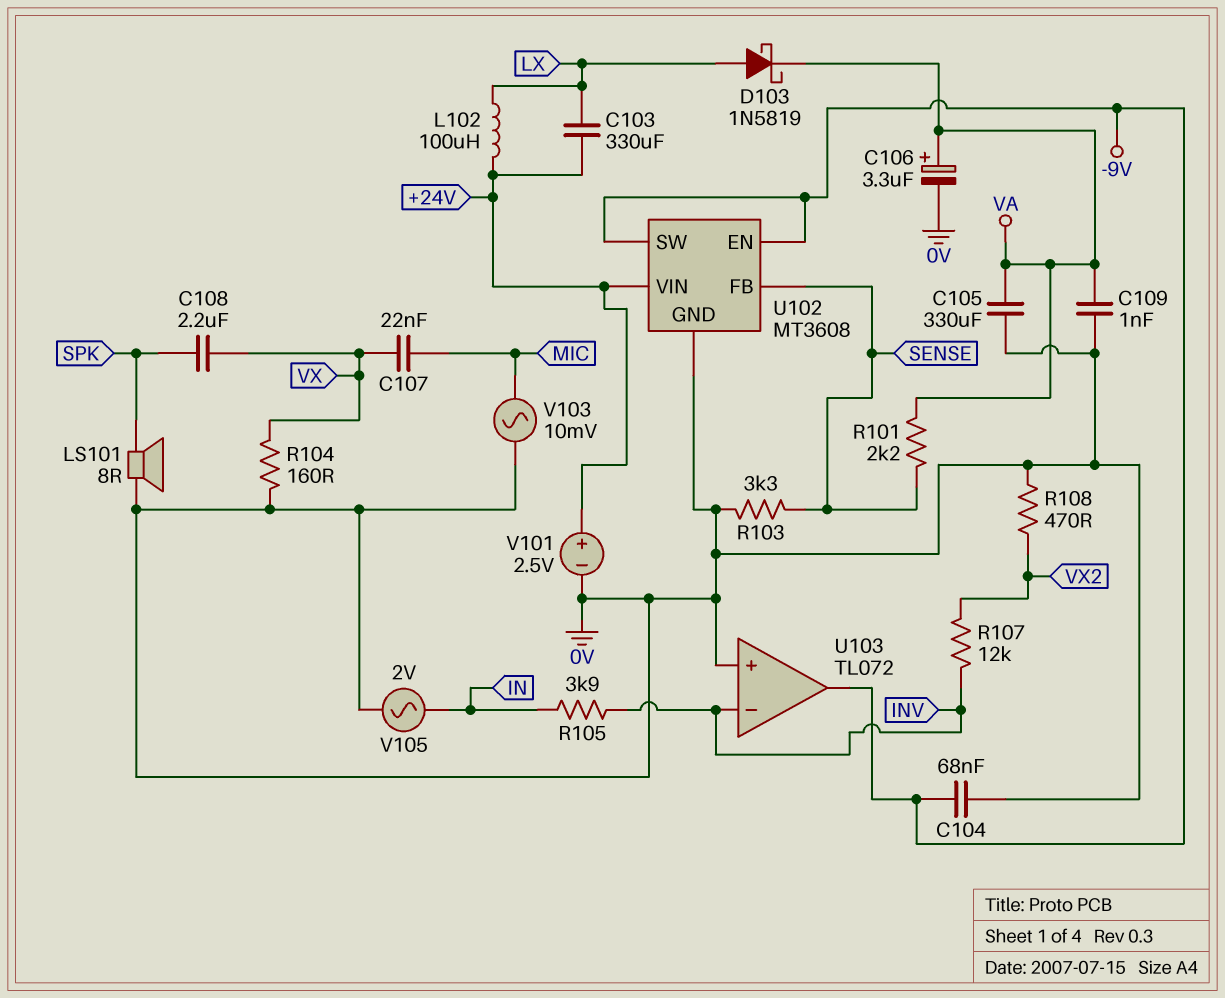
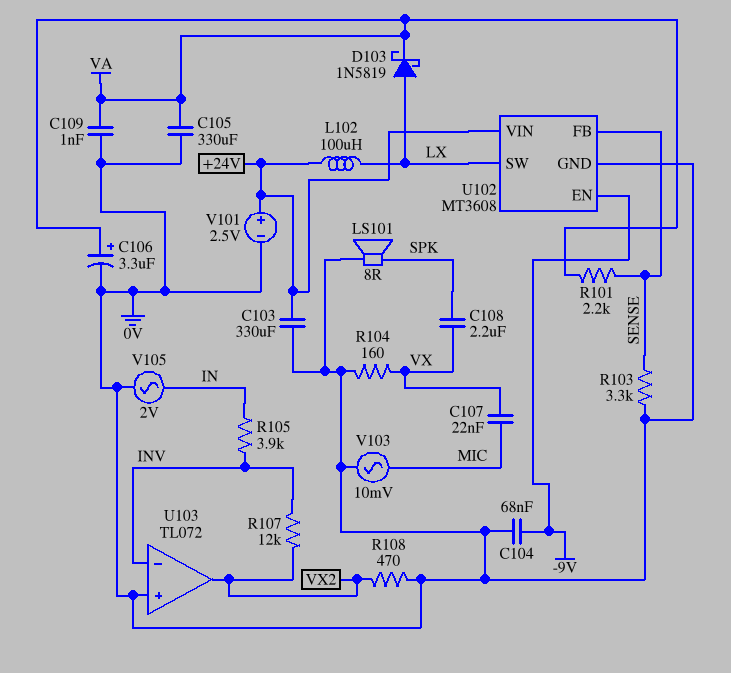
C103: 330uF (+24V, LX) -> 330uF (+24V, 0V)
U102 pin SW: -9V -> LX
U103 pin out: -9V -> VX2

